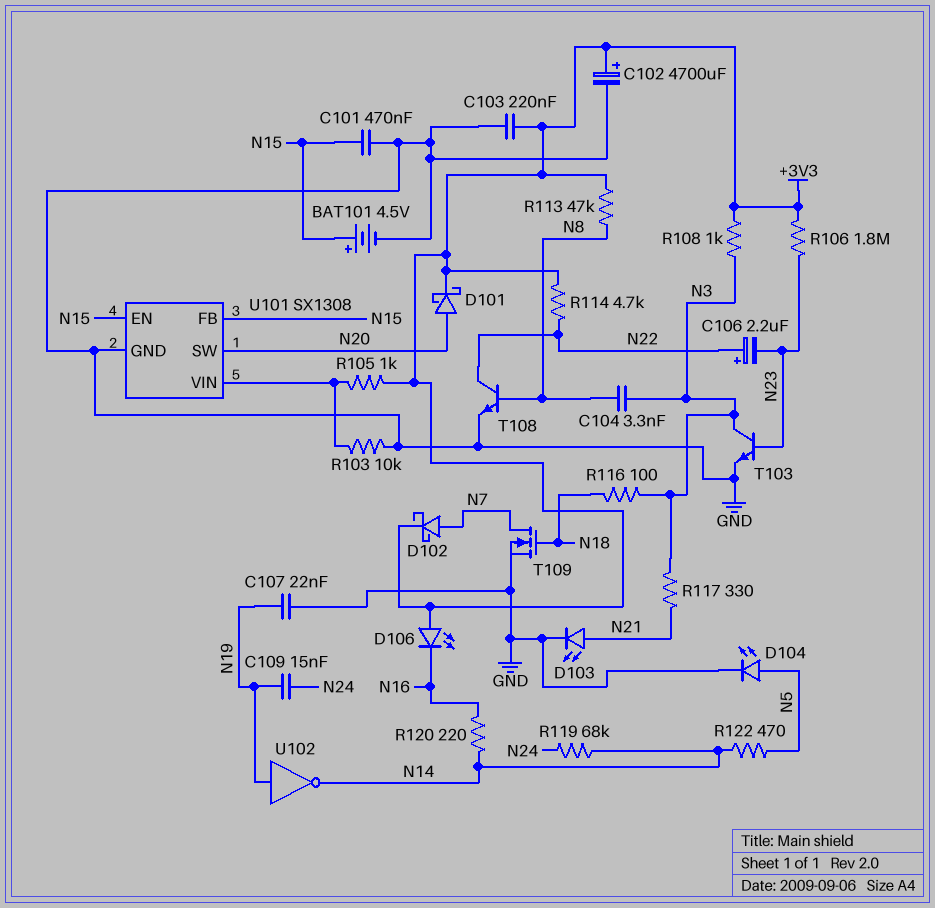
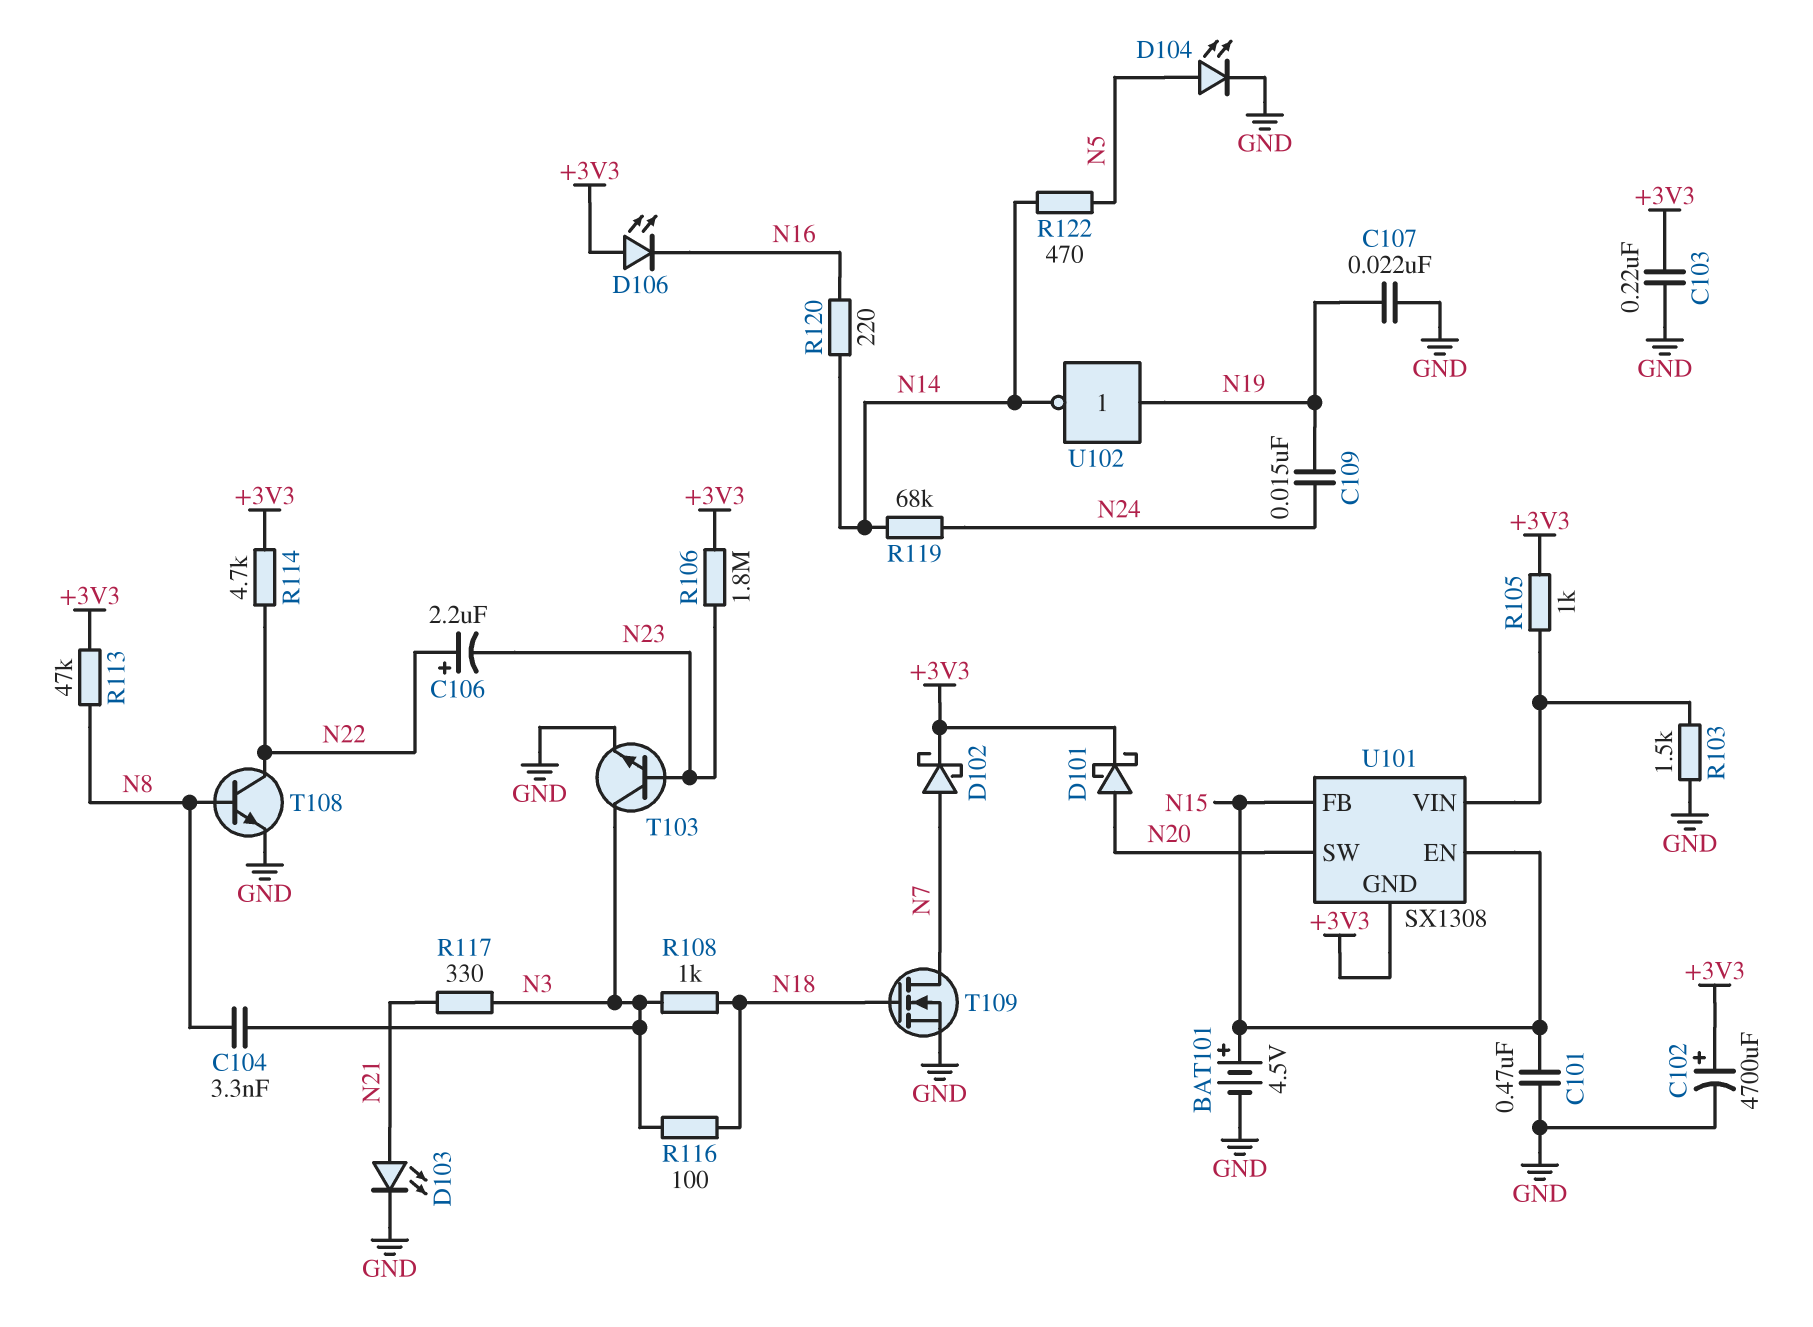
R103: 10k (GND, U101/VIN) -> 1.5k (GND, U101/VIN)
R108: 1k (+3V3, N3) -> 1k (N3, N18)
U101 pin GND: GND -> +3V3

